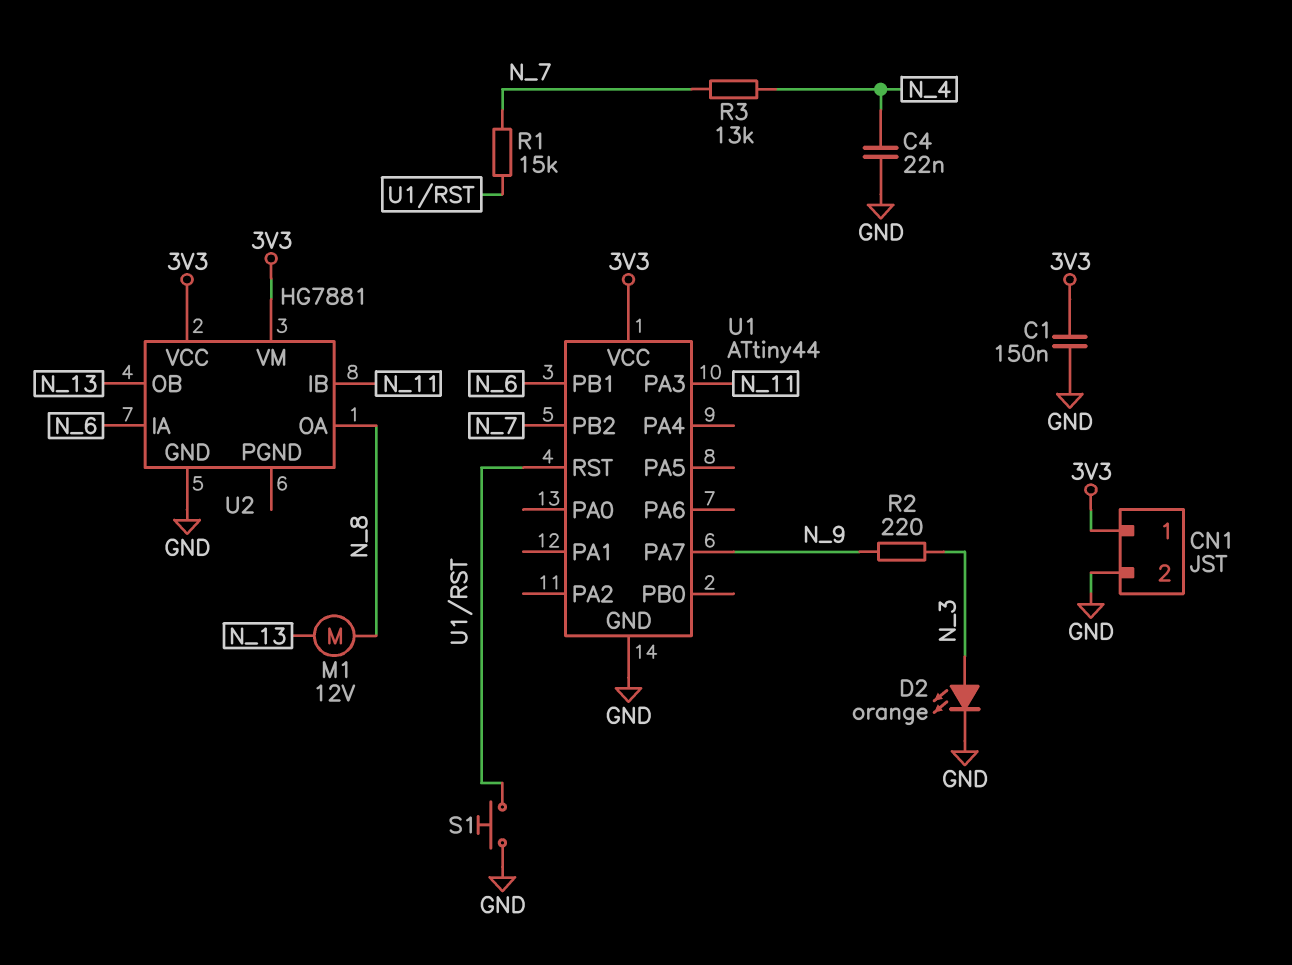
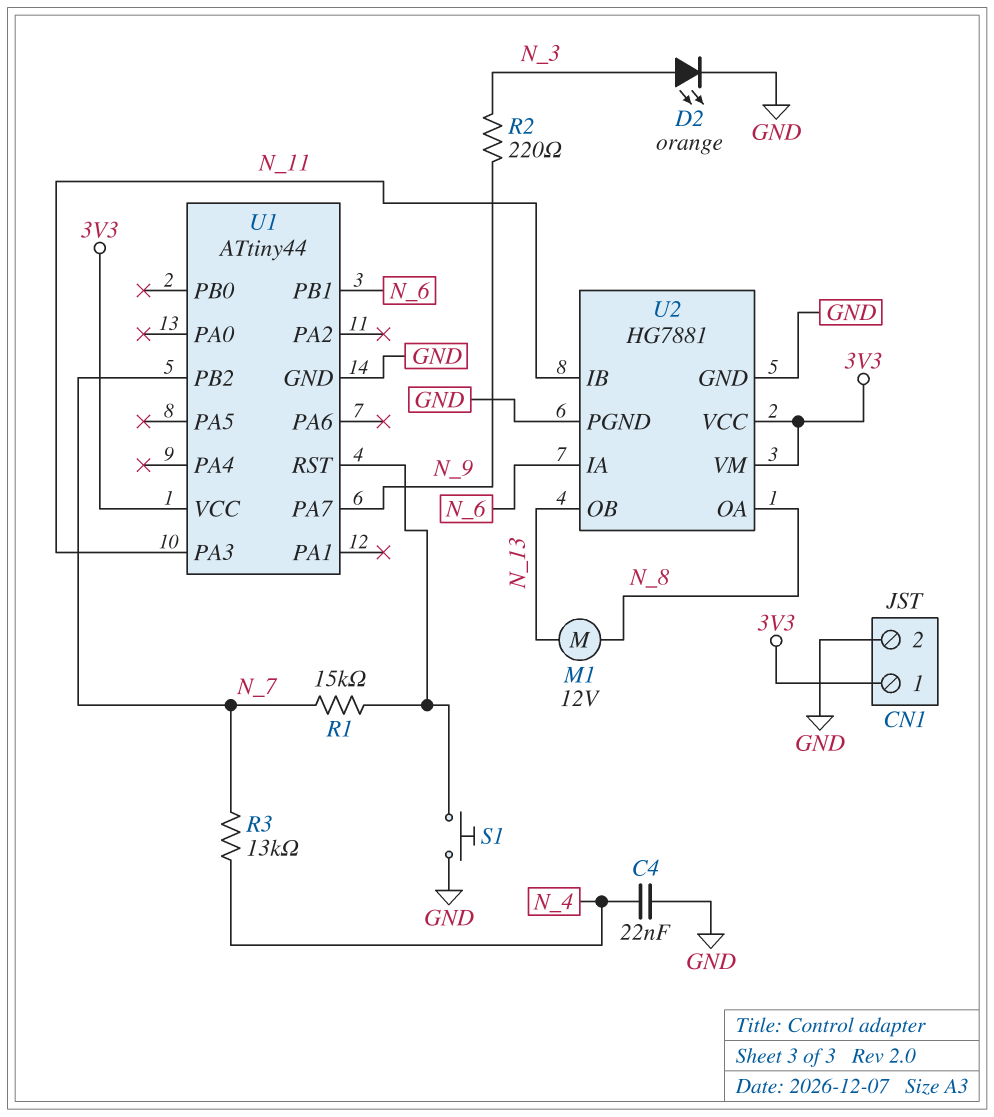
C1: 150nF (3V3, GND) -> none
U2 pin PGND: none -> GND

